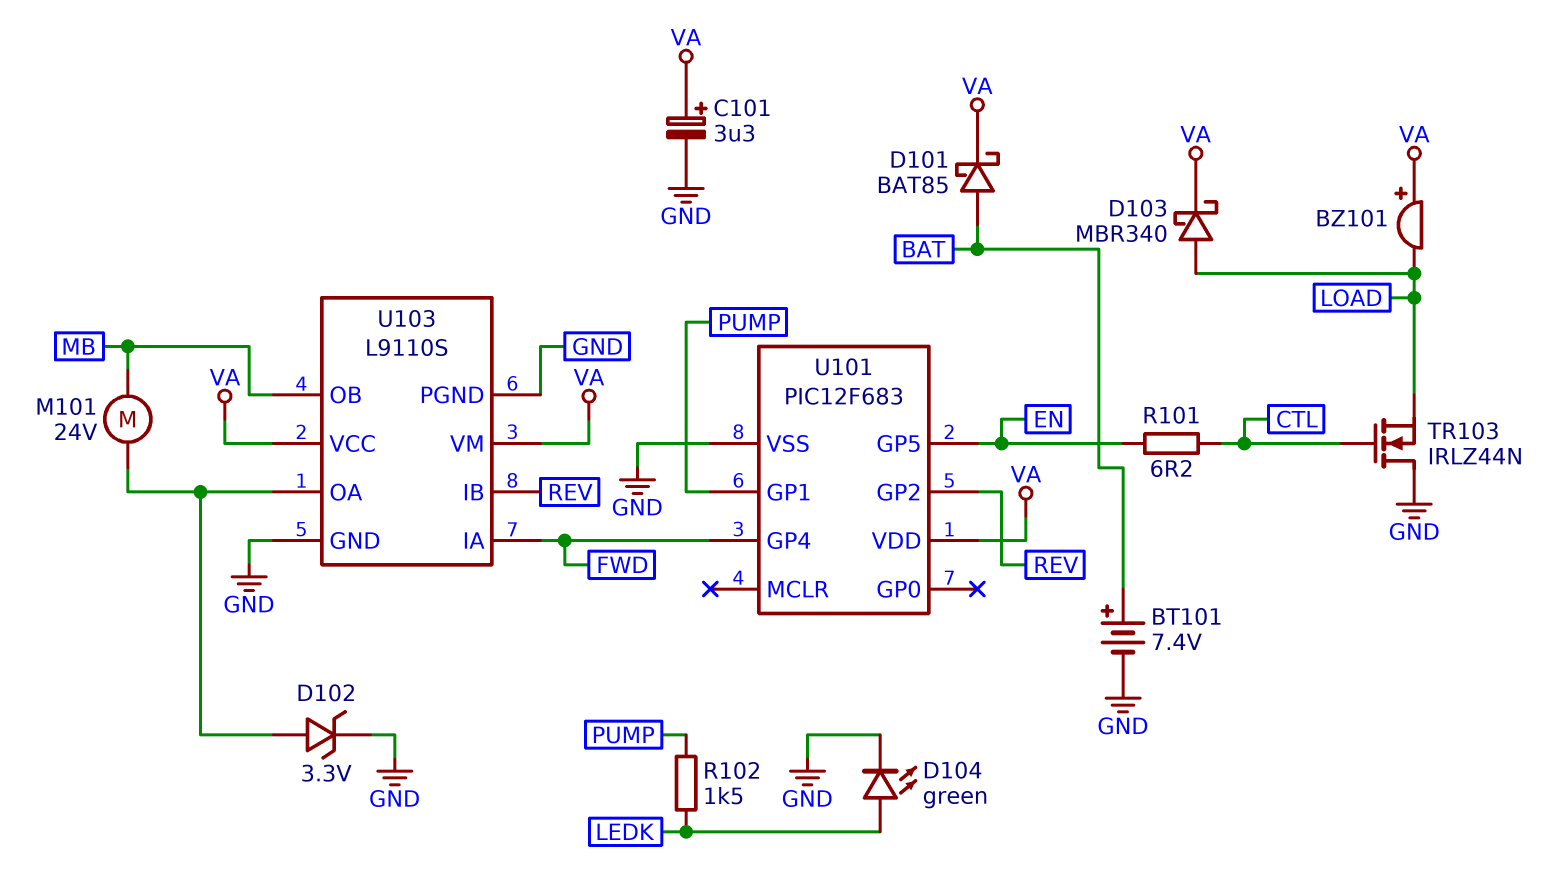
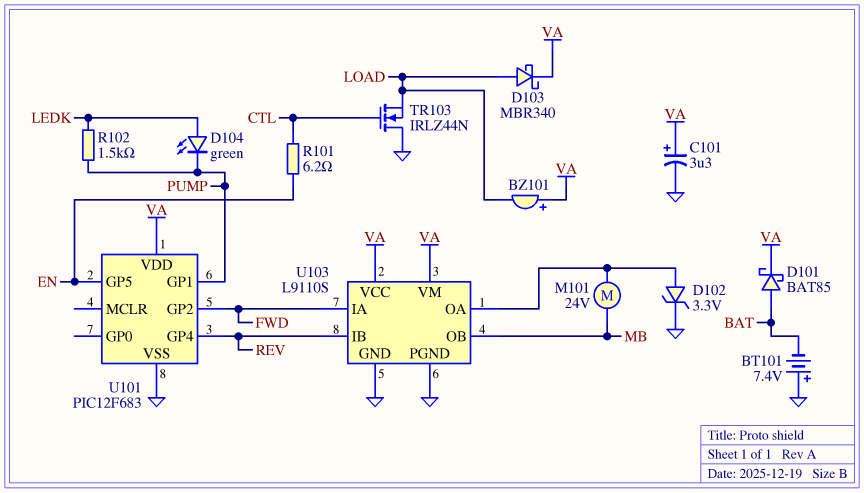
BT101: 7.4V (plus BAT, minus GND) -> 7.4V (plus GND, minus BAT)
D104: LED green (A LEDK, K GND) -> LED green (A LEDK, K PUMP)
U101 pin GP2: REV -> FWD
U101 pin GP4: FWD -> REV

